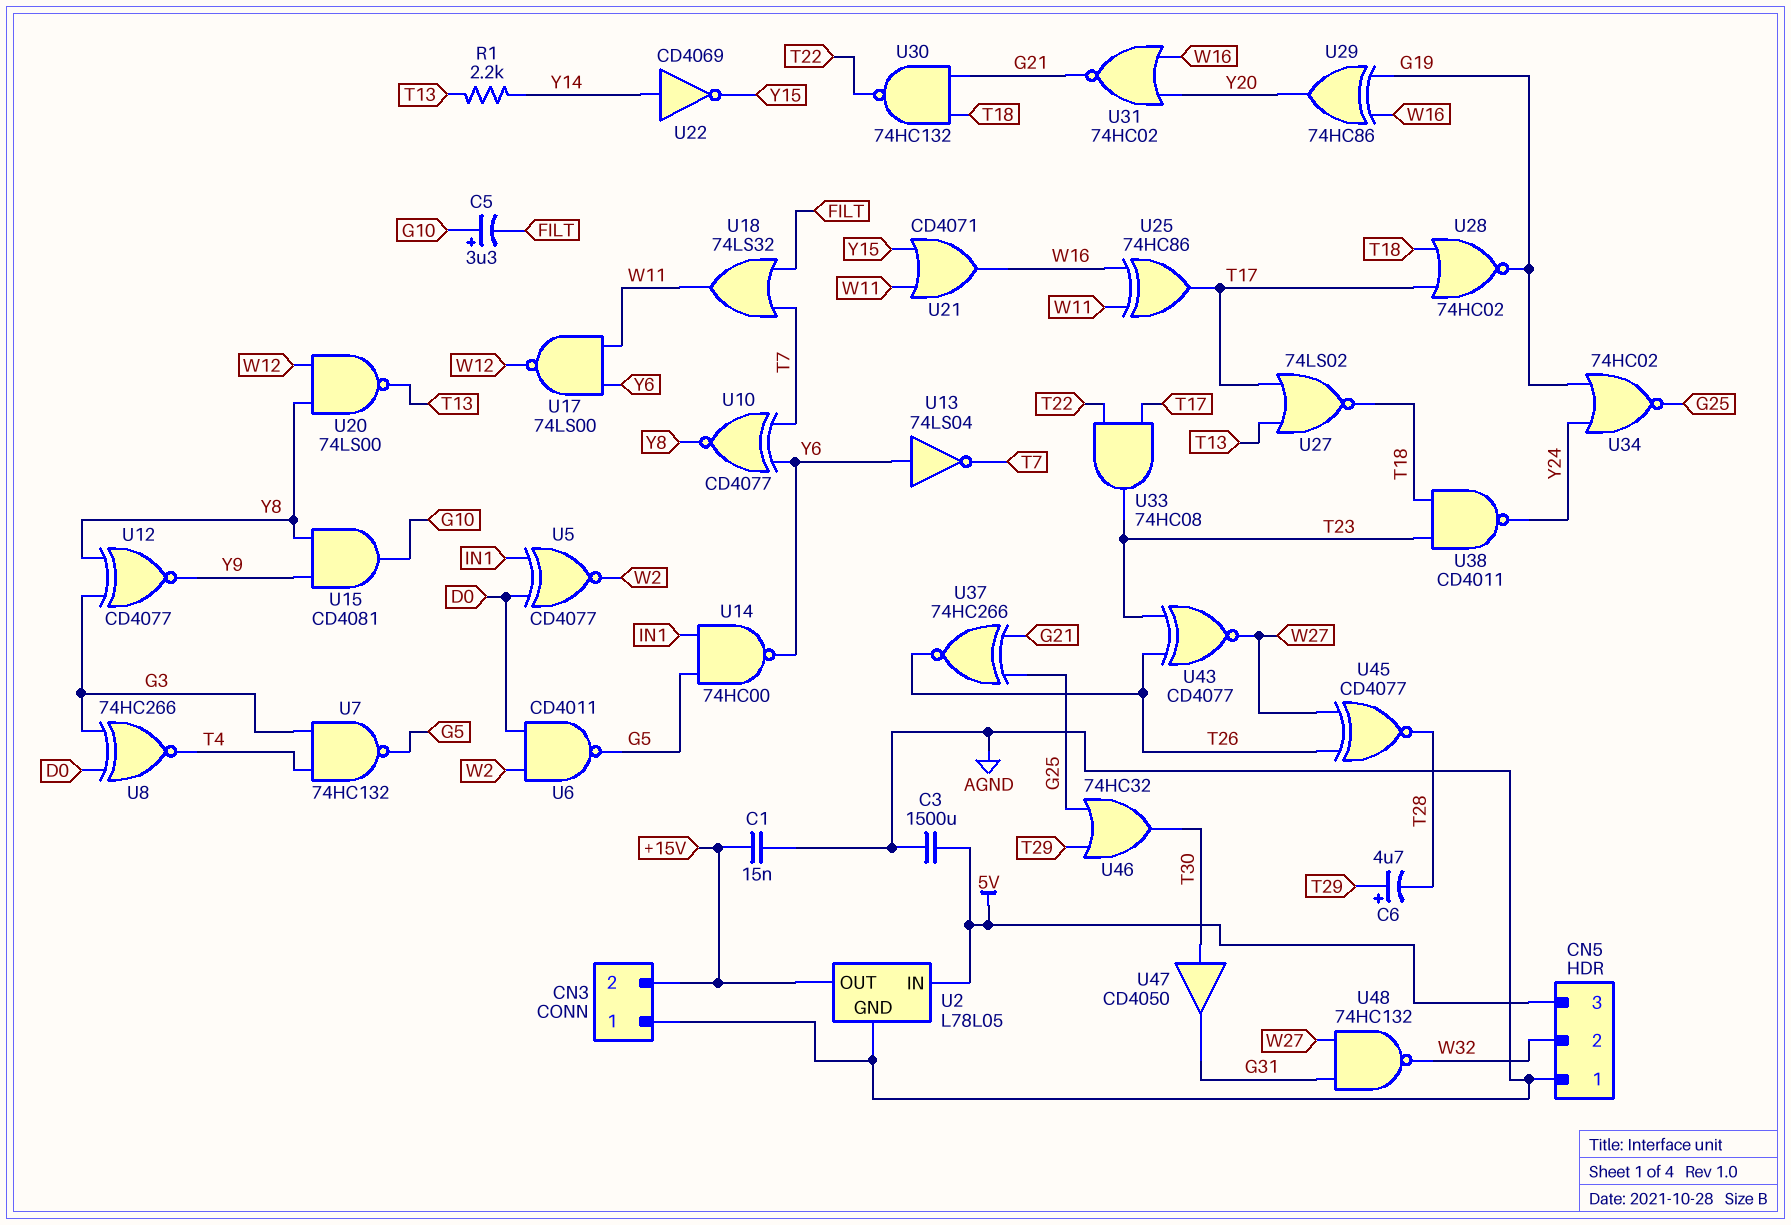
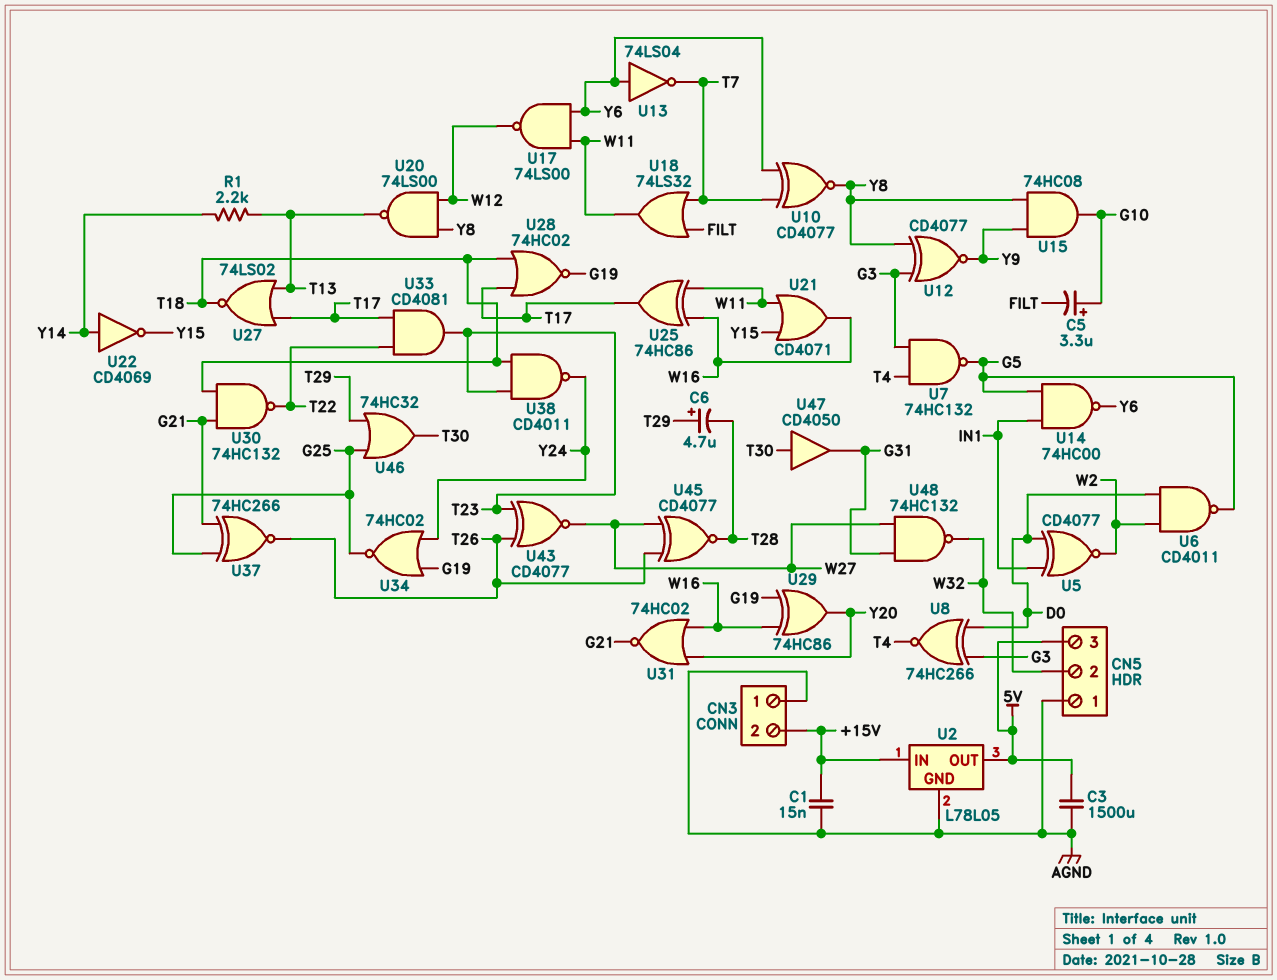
U2 pin IN: 5V -> +15V
U2 pin OUT: +15V -> 5V
U15: AND CD4081 (in Y8, in Y9, out G10) -> AND 74HC08 (in Y8, in Y9, out G10)
U33: AND 74HC08 (in T17, in T22, out T23) -> AND CD4081 (in T17, in T22, out T23)

